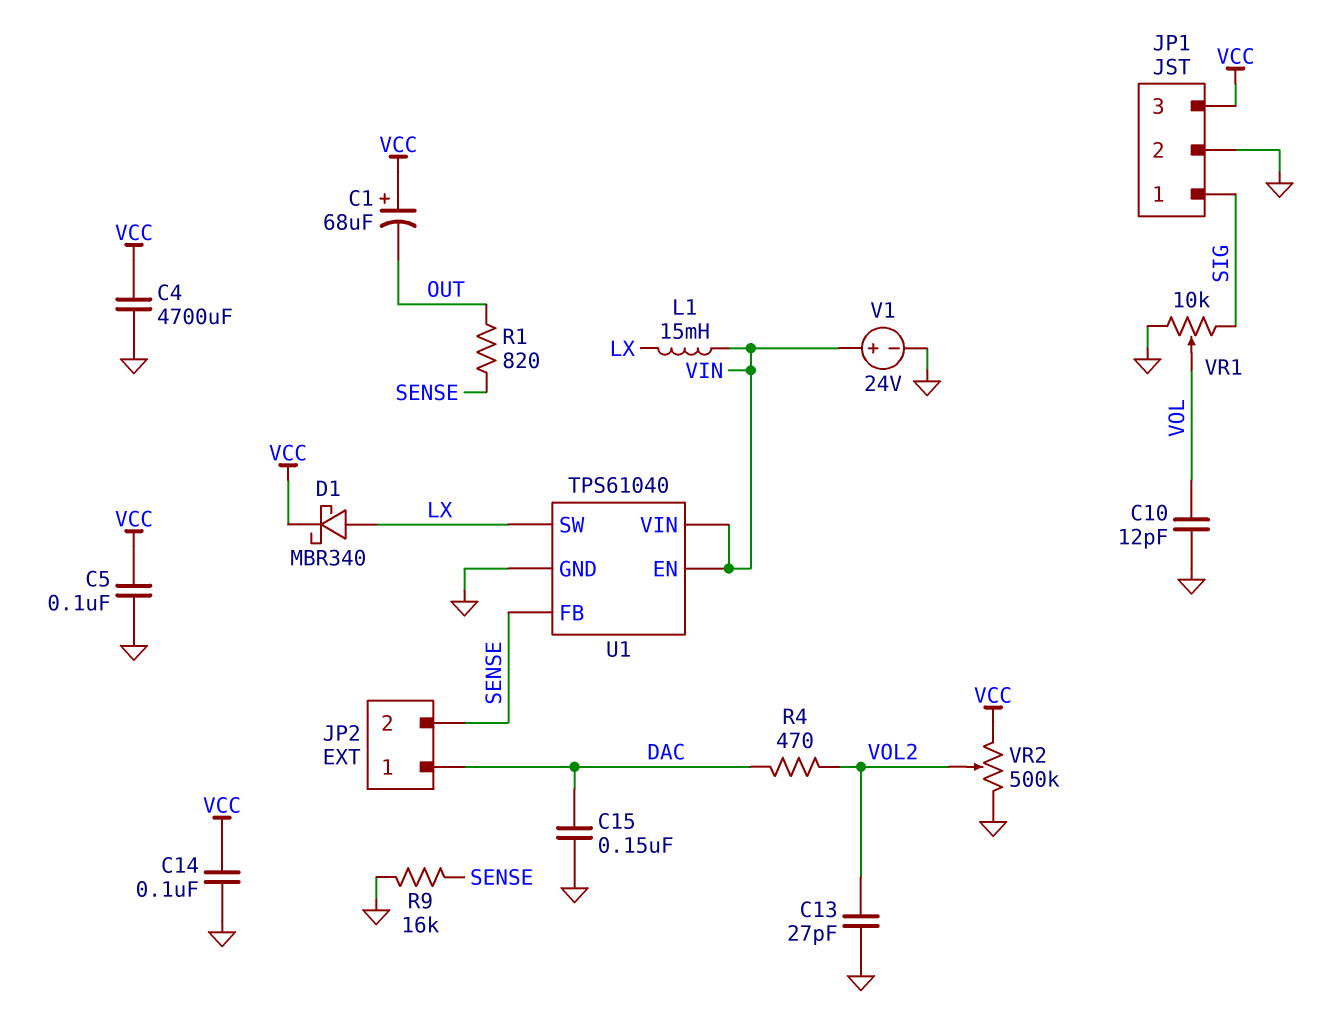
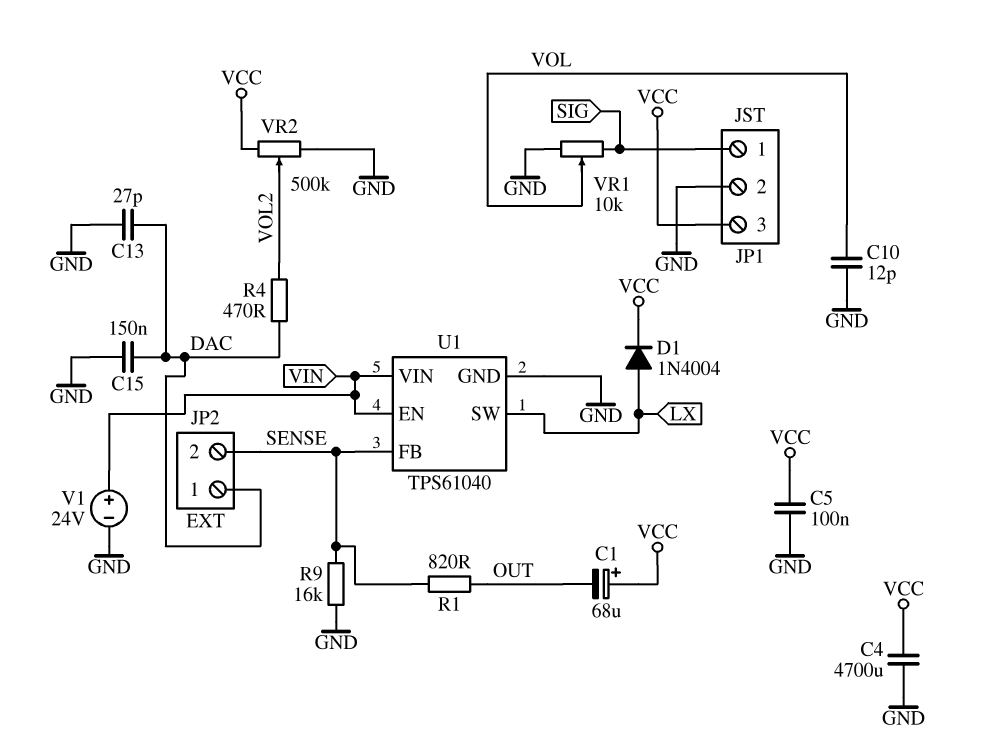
C13: 27pF (GND, VOL2) -> 27pF (DAC, GND)
C14: 100nF (GND, VCC) -> none
D1: schottky MBR340 (A LX, K VCC) -> diode 1N4004 (A LX, K VCC)
L1: 15mH (LX, VIN) -> none

